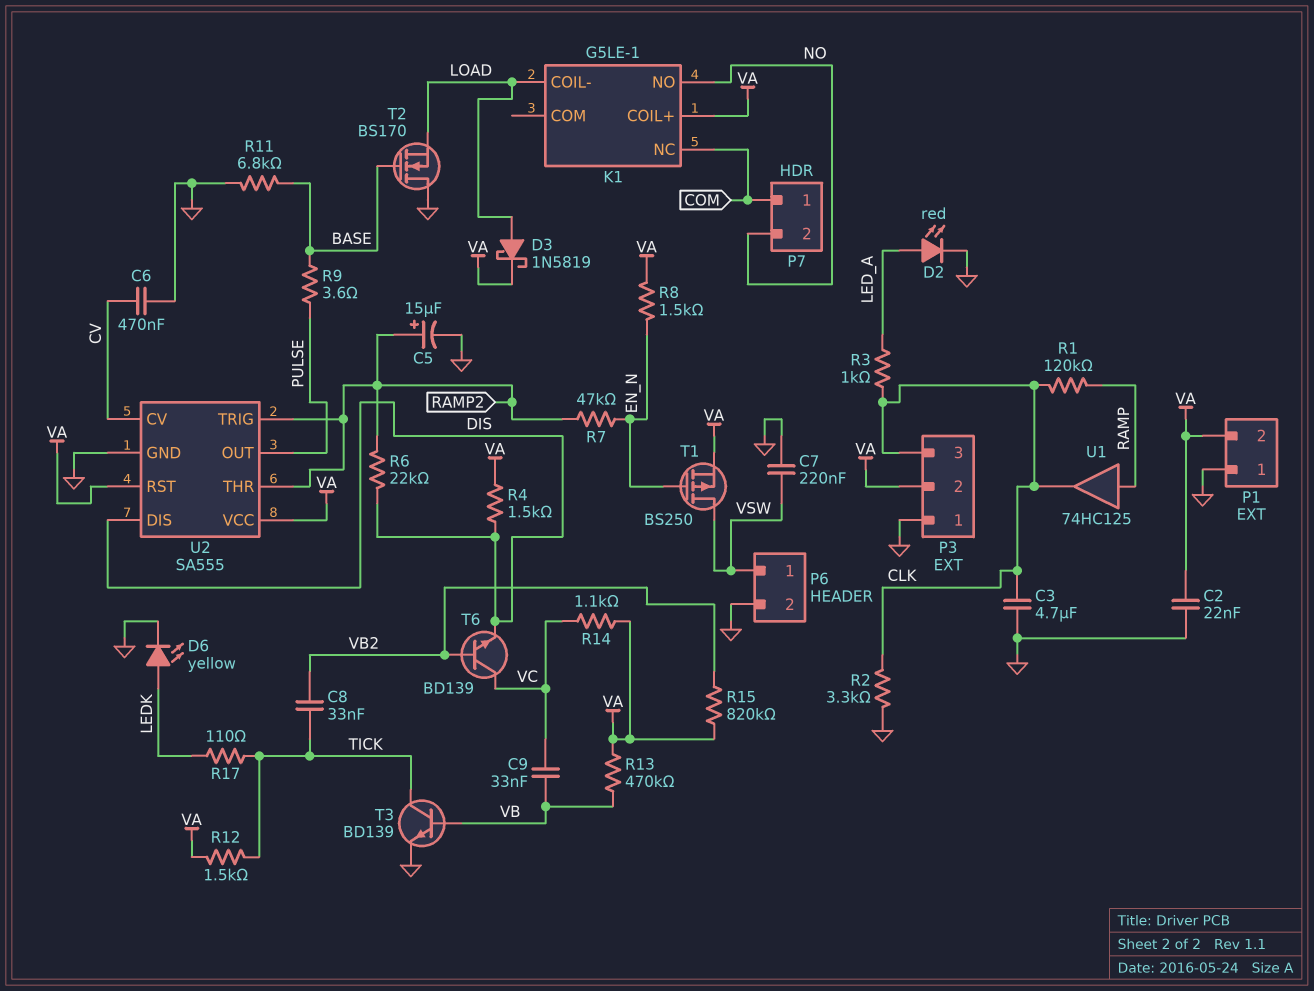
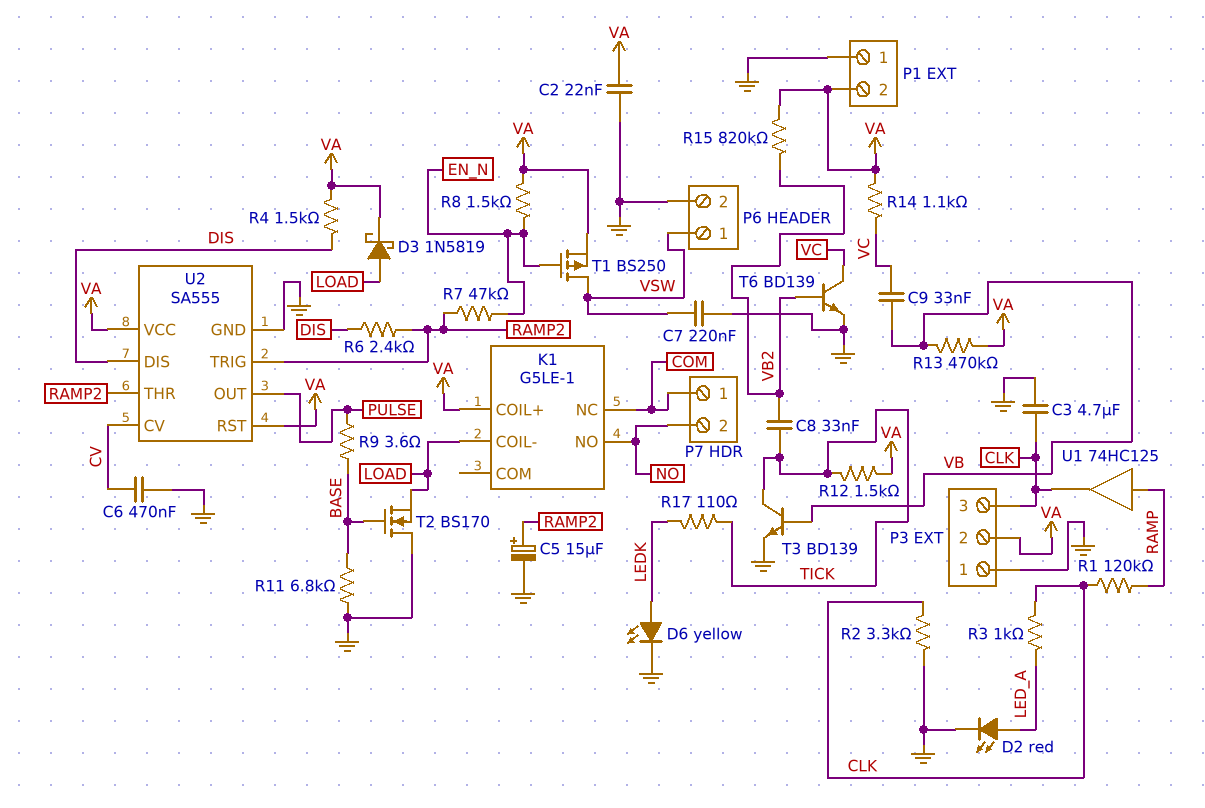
R6: 22k (DIS, RAMP2) -> 2.4k (DIS, RAMP2)
T6: NPN BD139 (B VB2, C VC, E DIS) -> NPN BD139 (B VB2, C VC, E GND)

